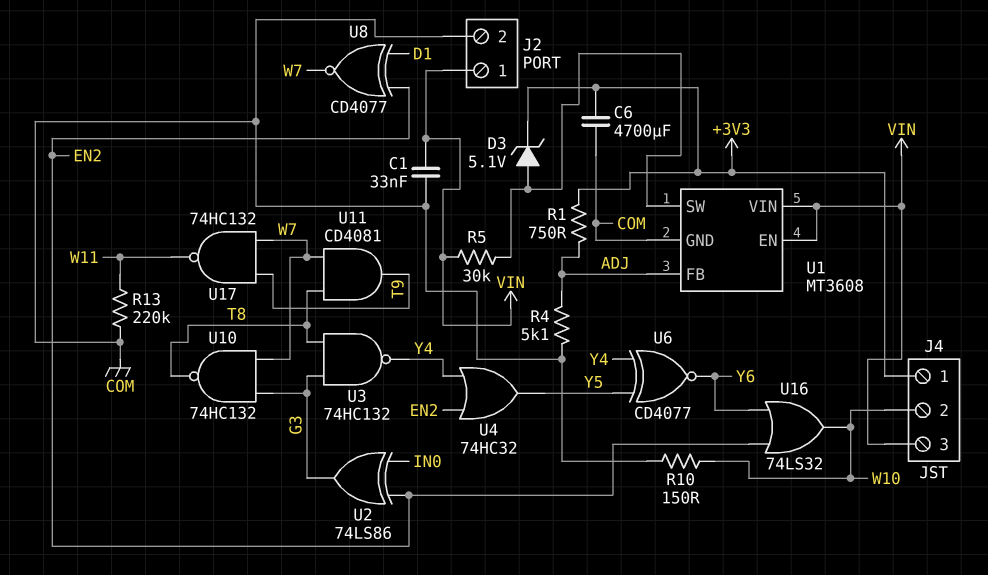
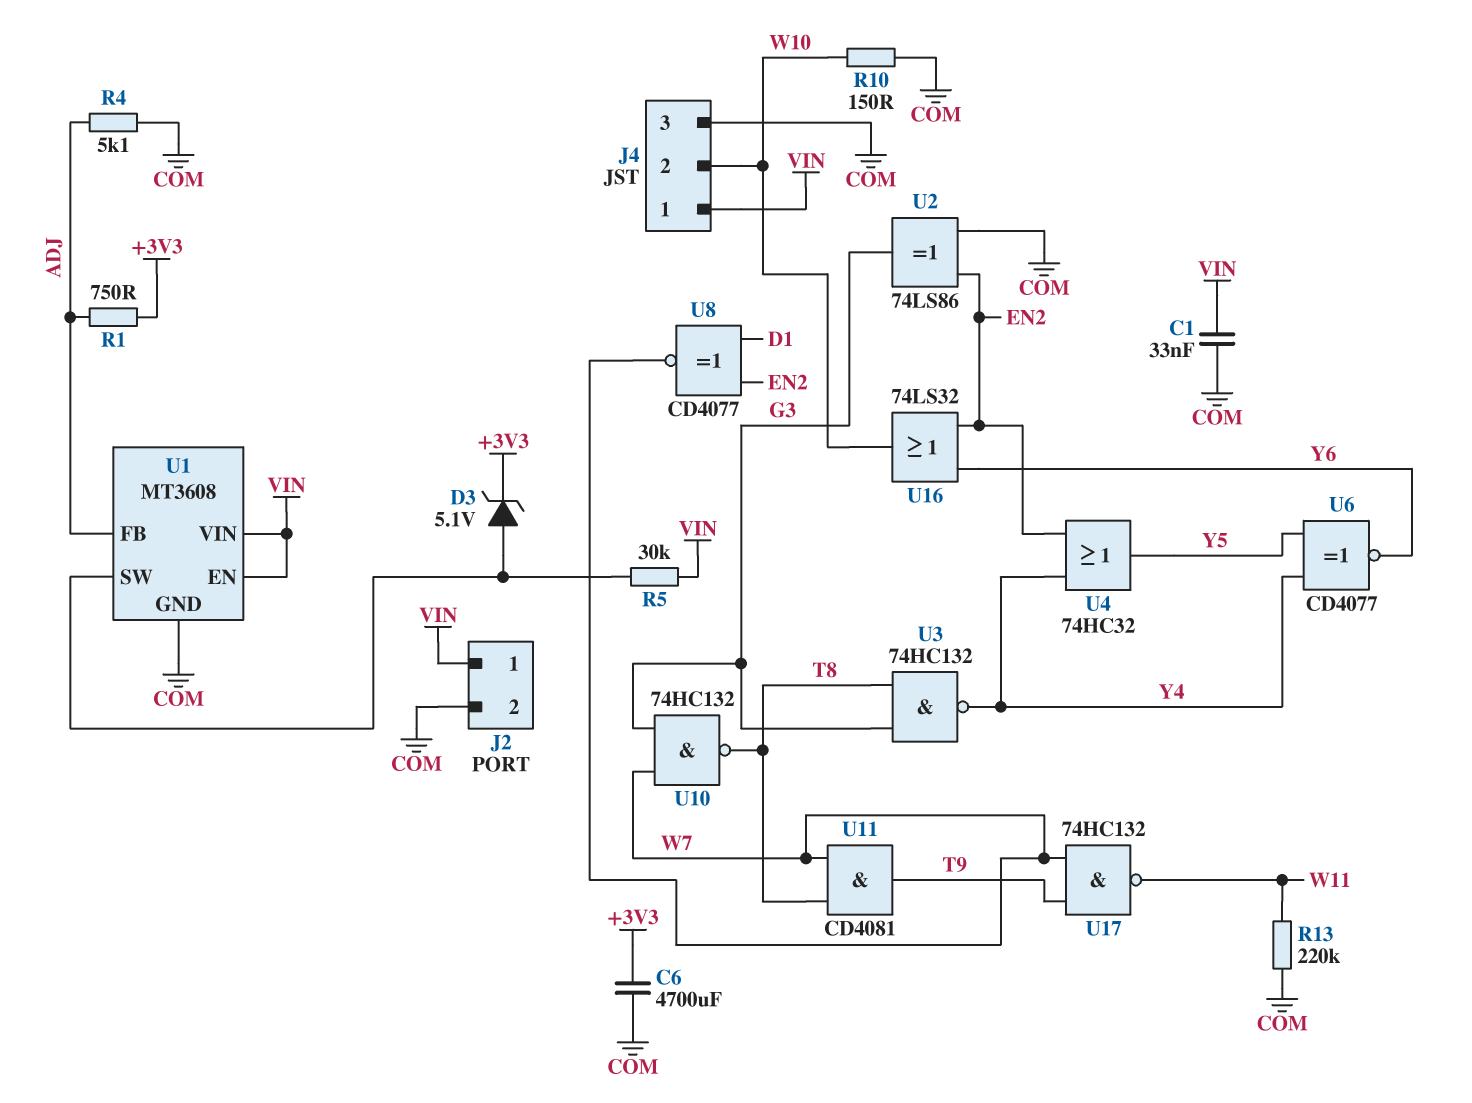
J4 pin 1: +3V3 -> VIN
J4 pin 3: VIN -> COM
U2: XOR 74LS86 (in EN2, in IN0, out G3) -> XOR 74LS86 (in COM, in EN2, out G3)

